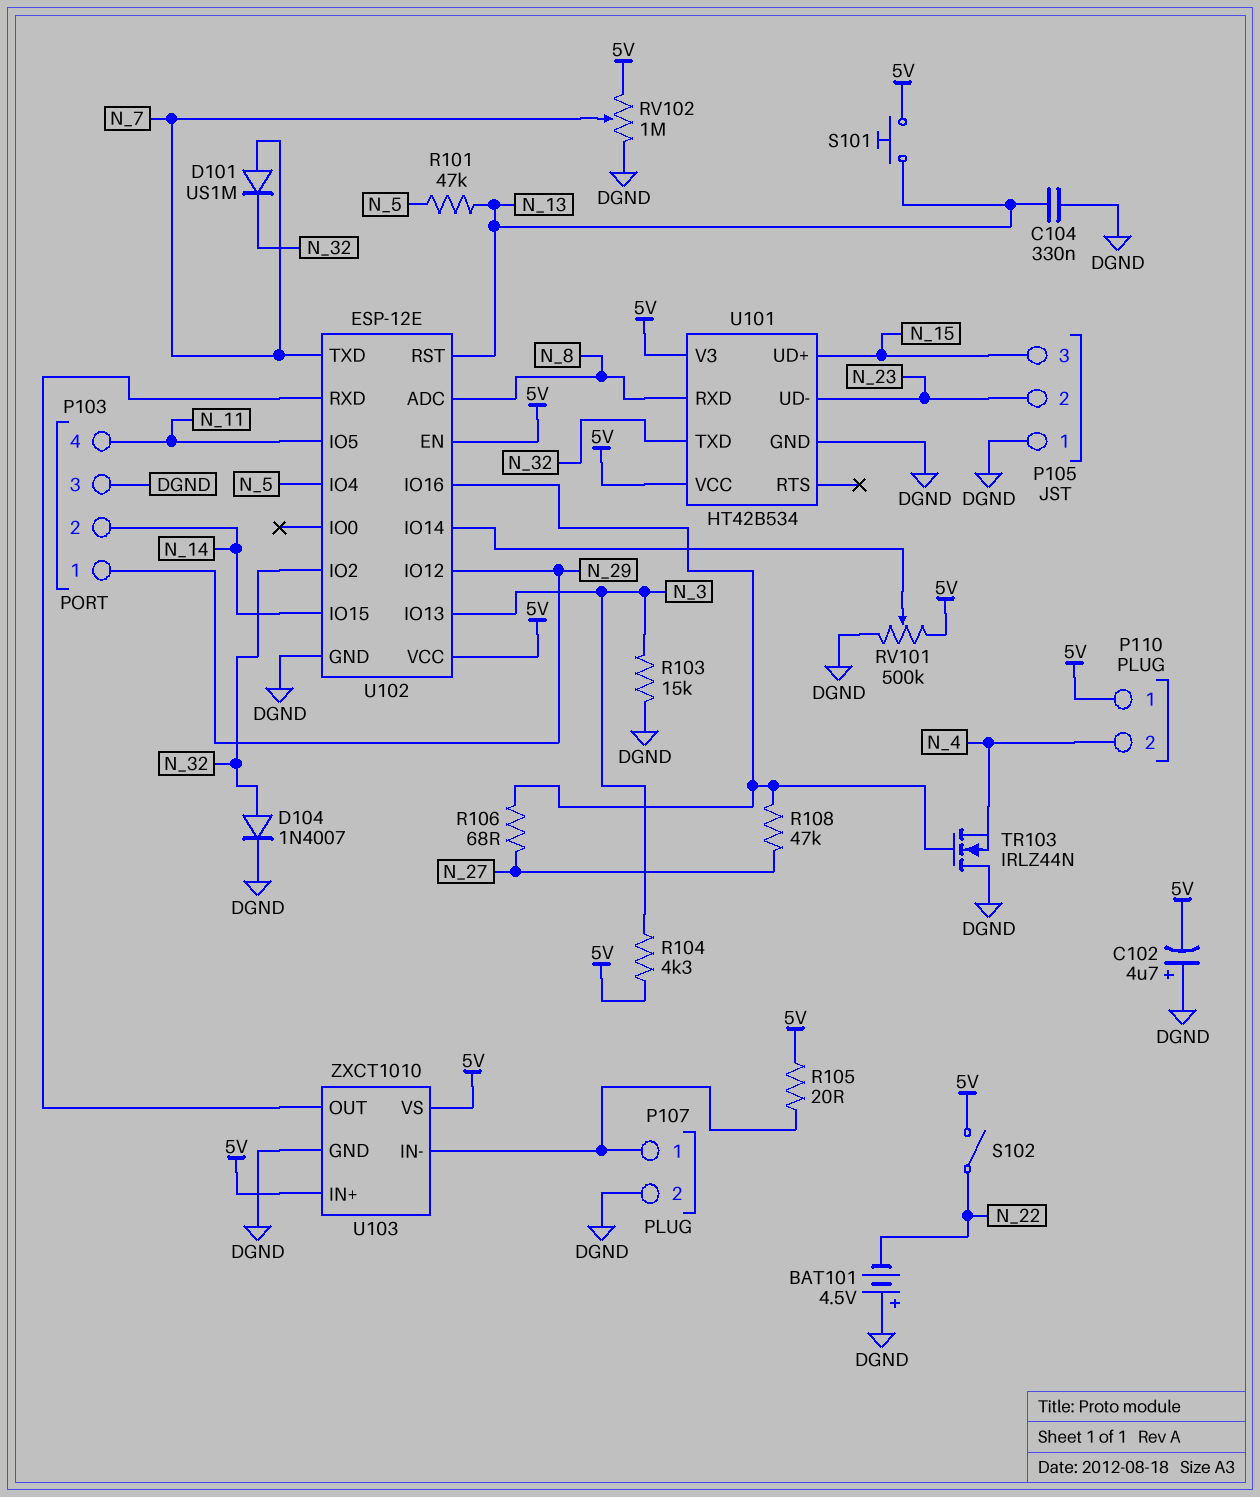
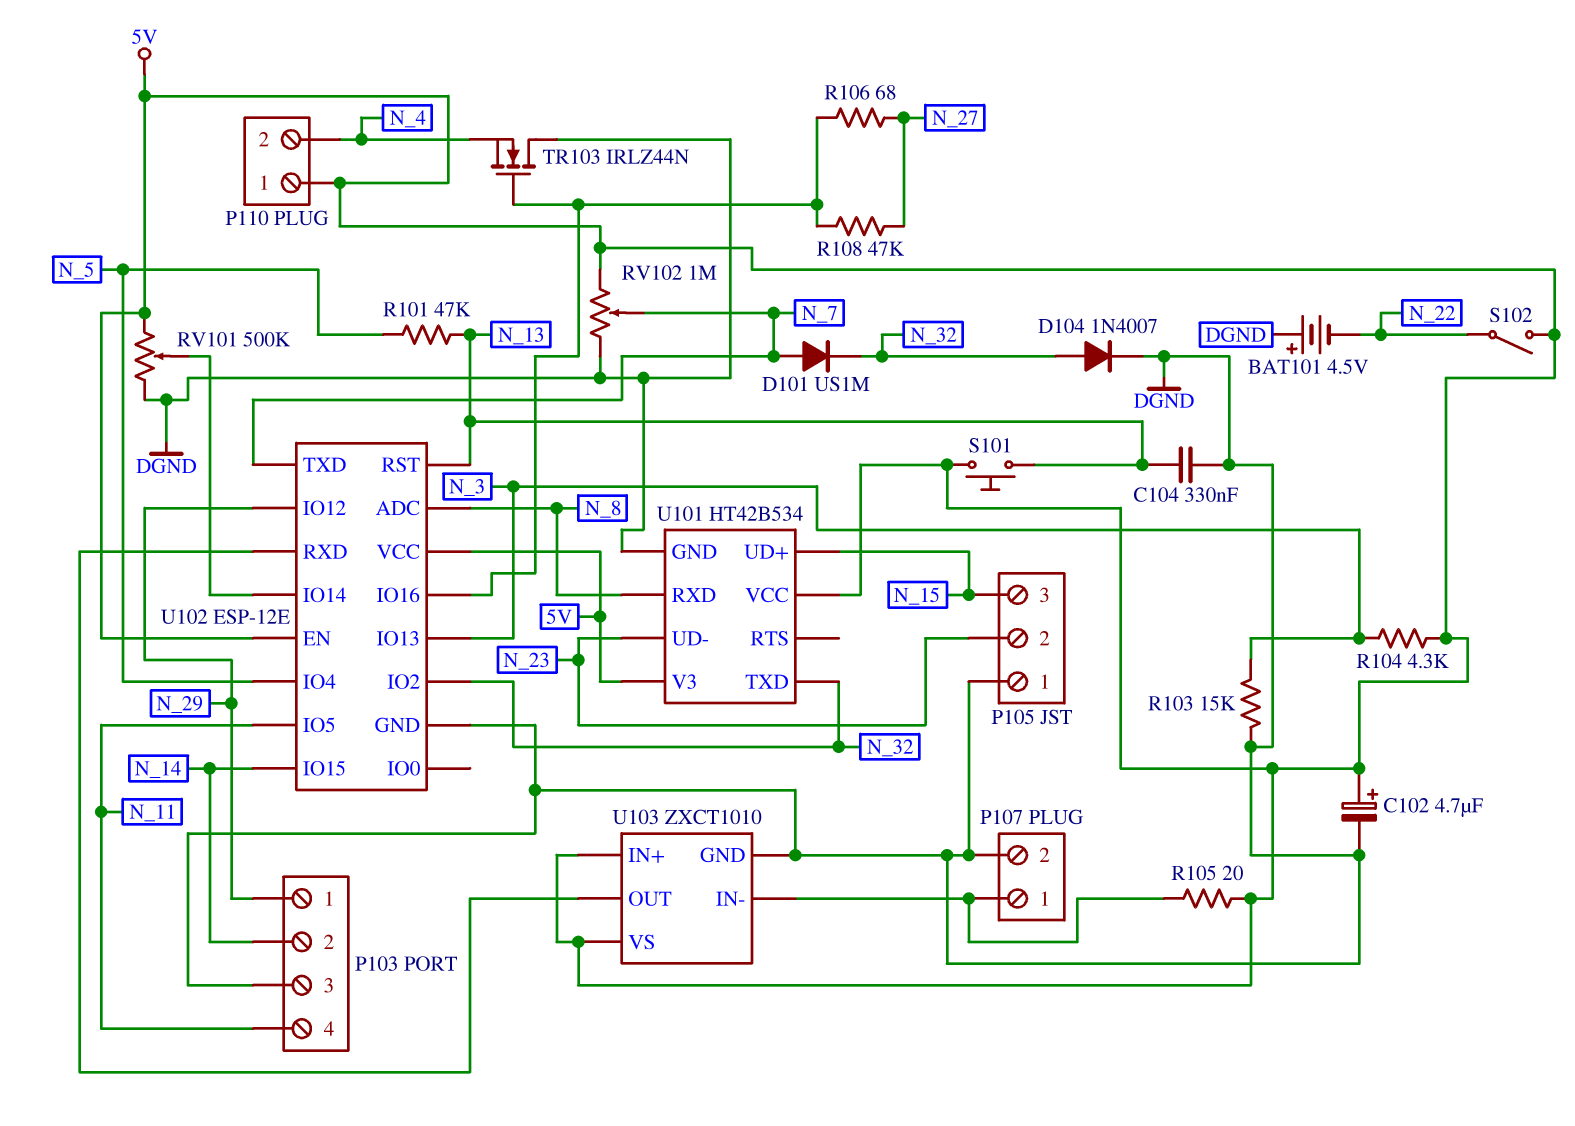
C102: 4.7uF (plus DGND, minus 5V) -> 4.7uF (plus 5V, minus DGND)

